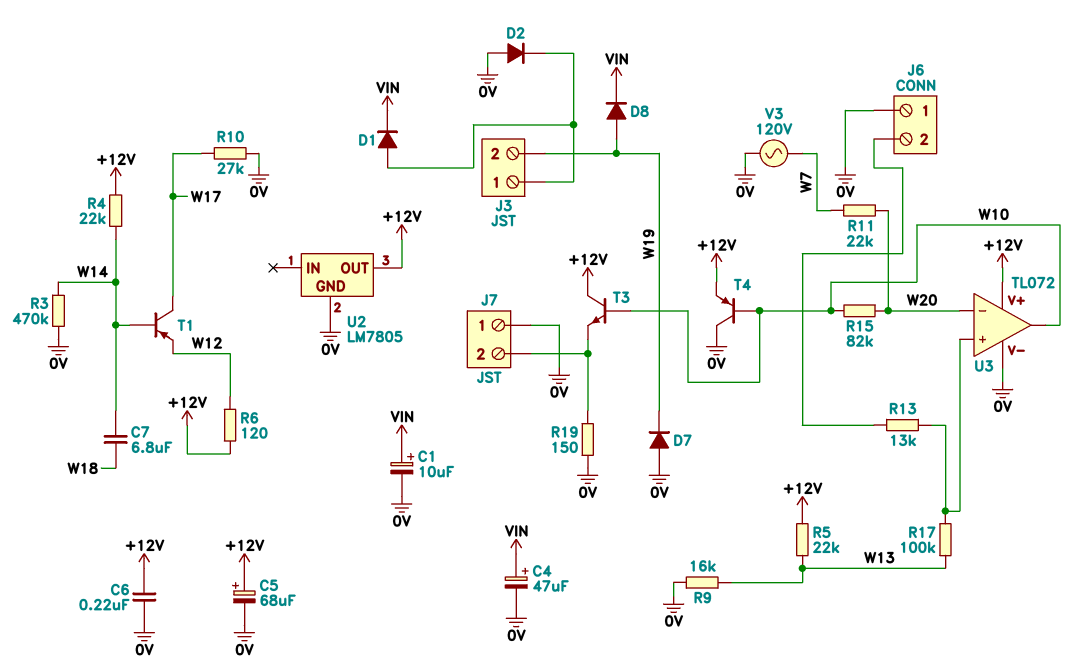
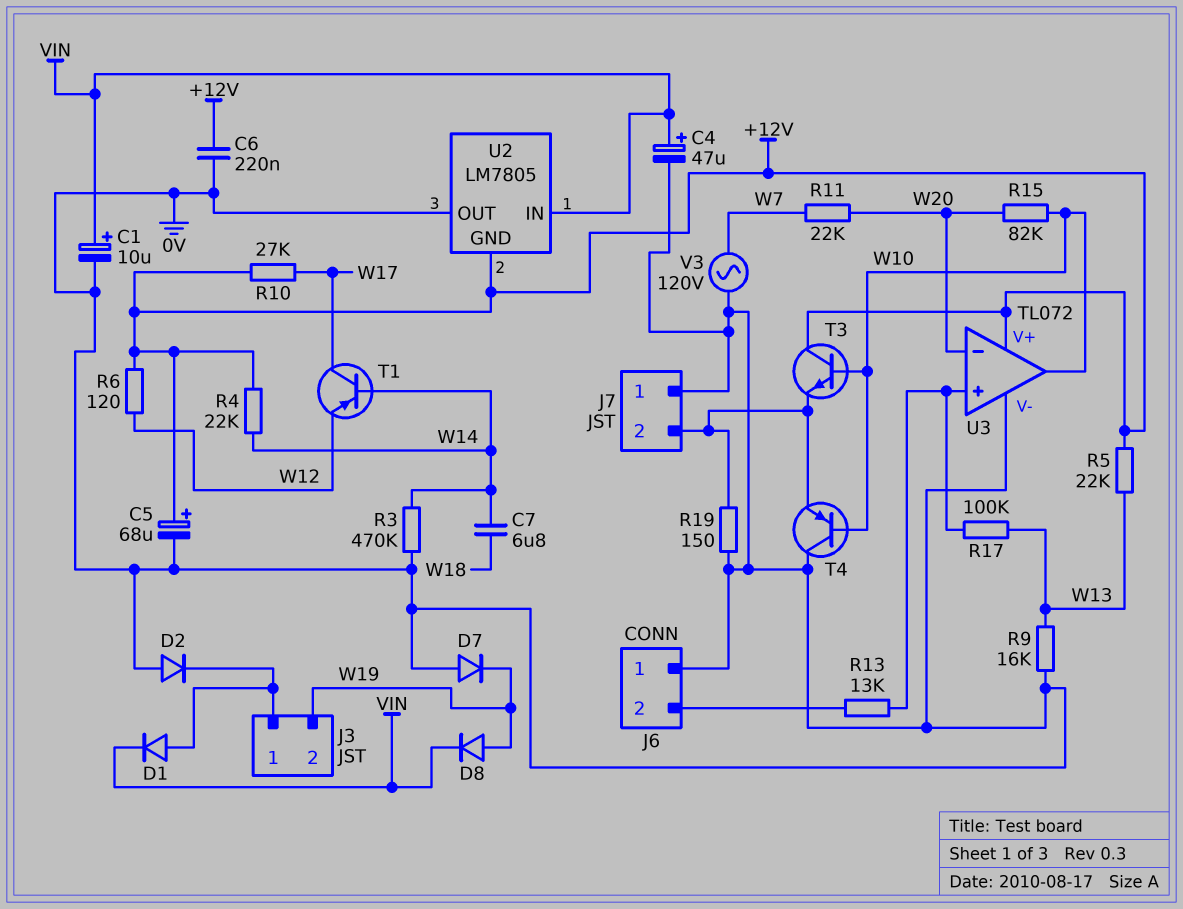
R10: 27k (0V, W17) -> 27k (+12V, W17)
T4: PNP (B W10, C 0V, E +12V) -> PNP (B W10, C 0V, E J7/2)
U2 pin GND: 0V -> +12V
U2 pin IN: none -> VIN
U2 pin OUT: +12V -> 0V

